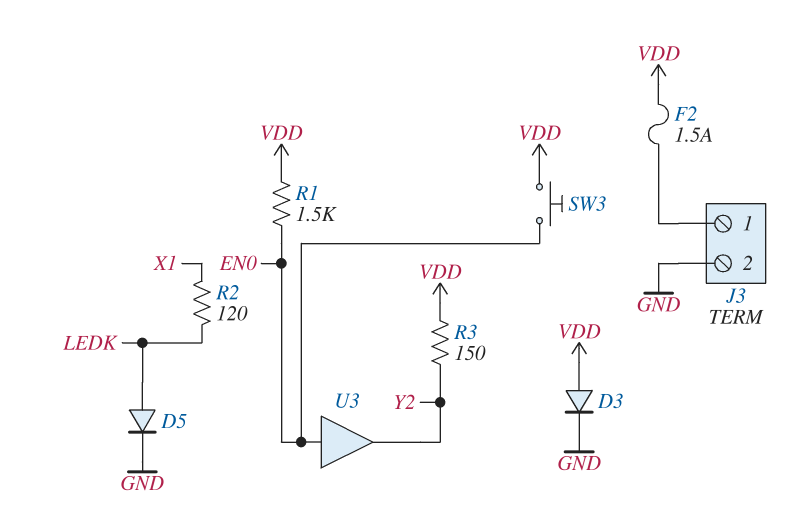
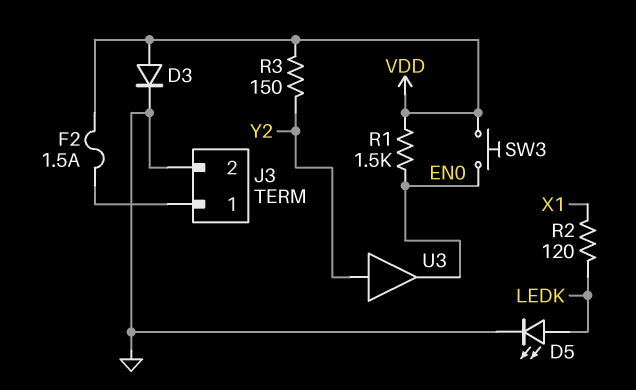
D5: diode (A LEDK, K GND) -> LED (A LEDK, K GND)
U3: buffer (in EN0, out Y2) -> buffer (in Y2, out EN0)

